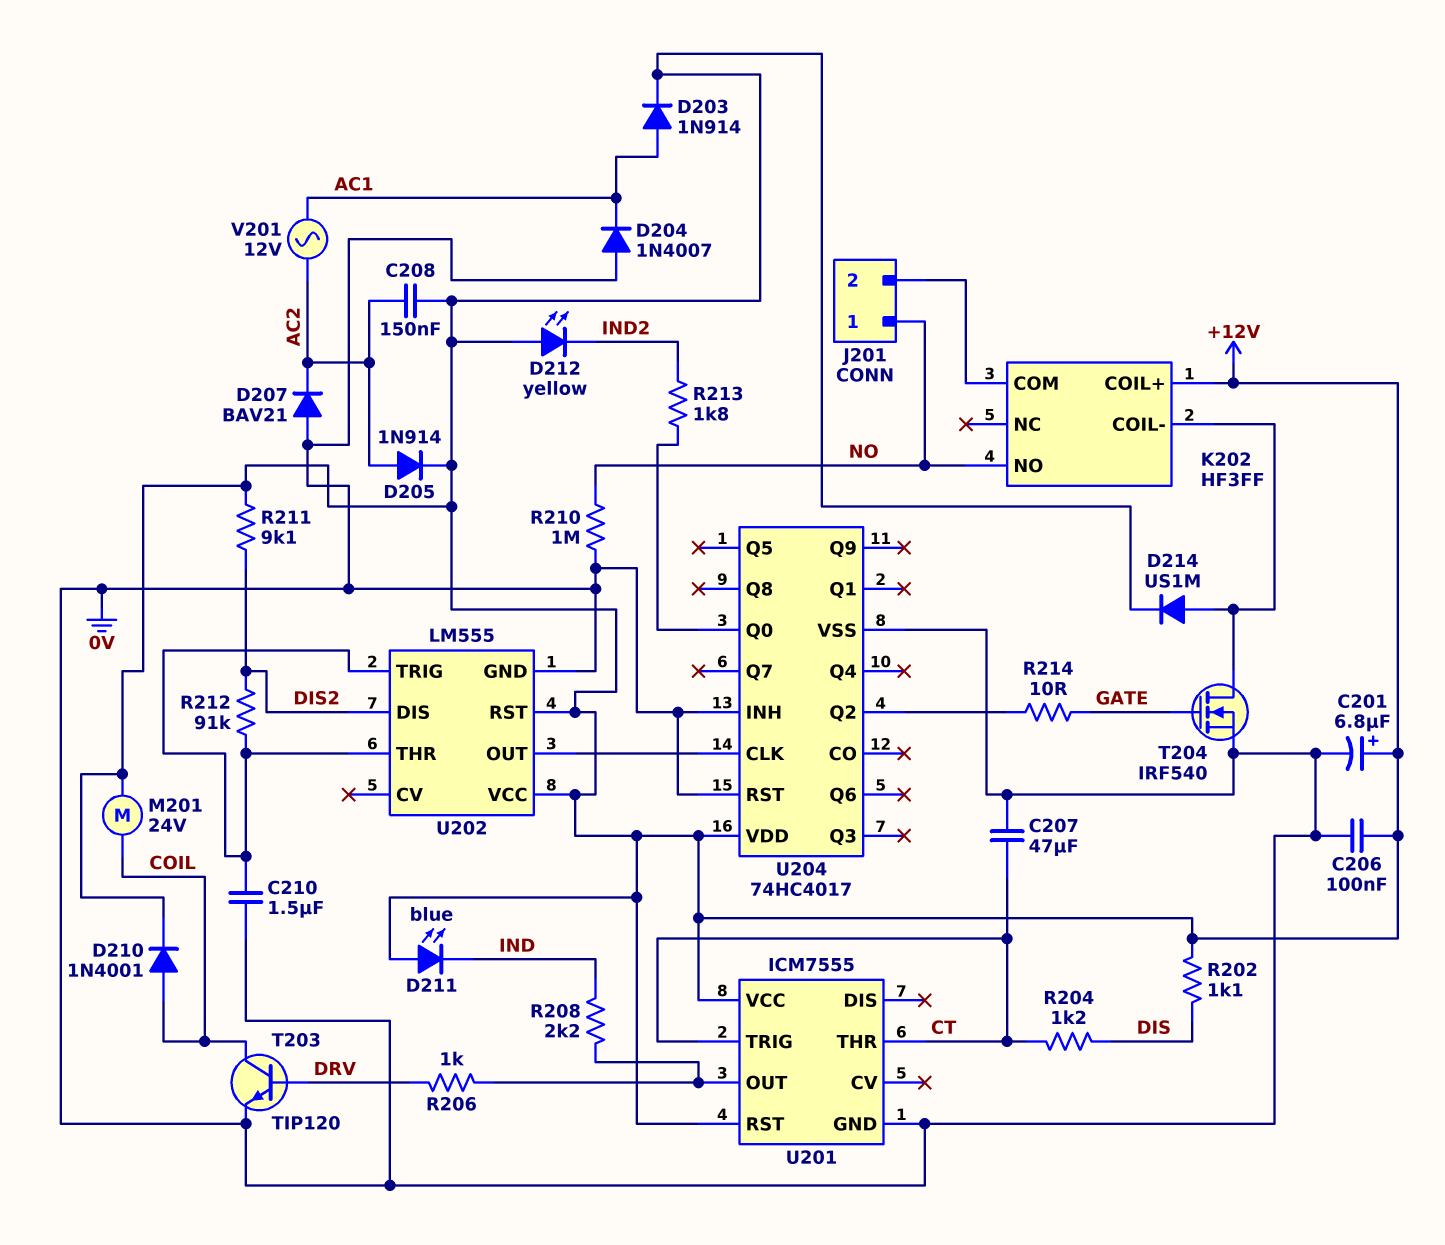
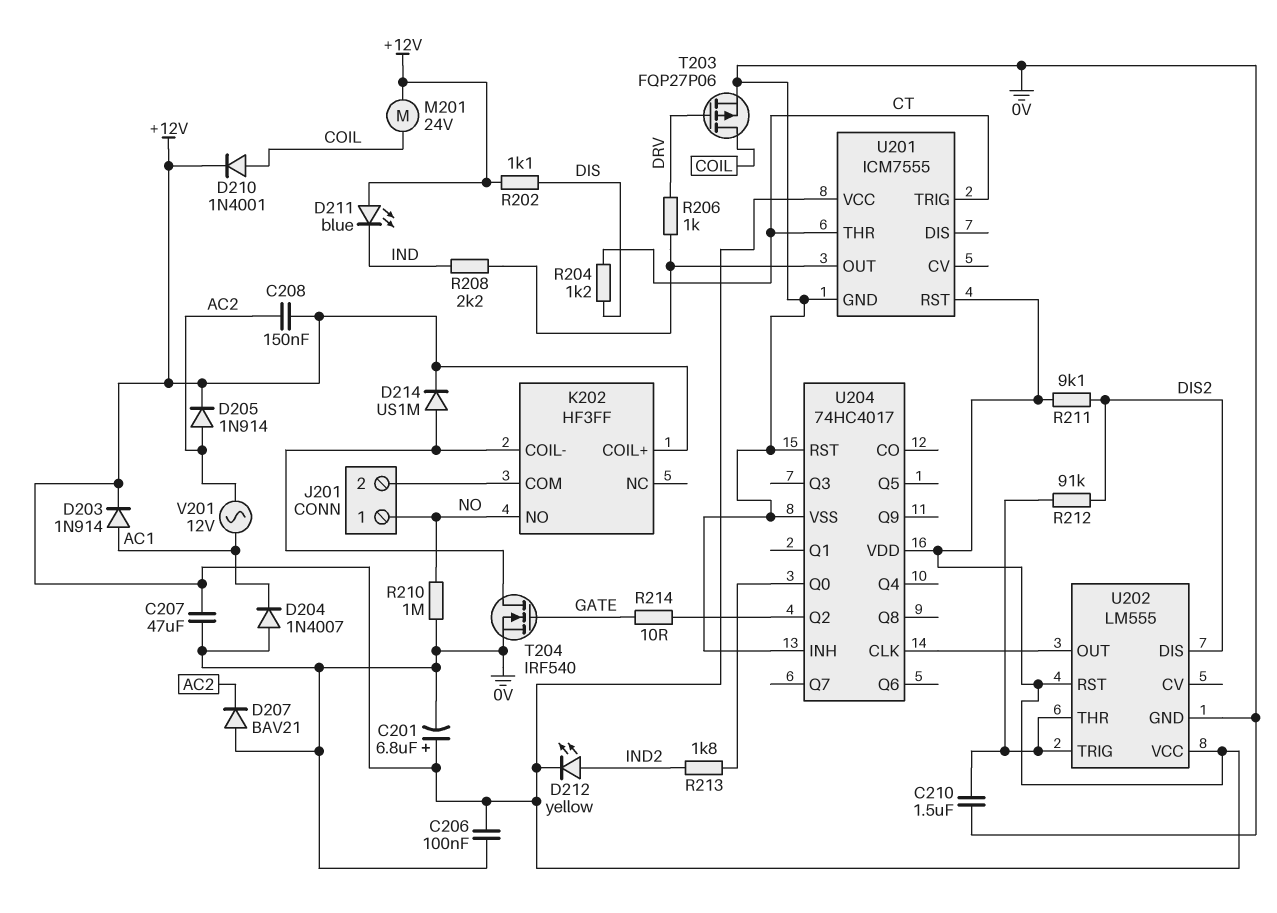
C207: 47uF (0V, CT) -> 47uF (+12V, 0V)
D212: LED yellow (A +12V, K IND2) -> LED yellow (A IND2, K +12V)
T203: NPN TIP120 (B DRV, C COIL, E 0V) -> PMOS FQP27P06 (G DRV, D COIL, S 0V)

